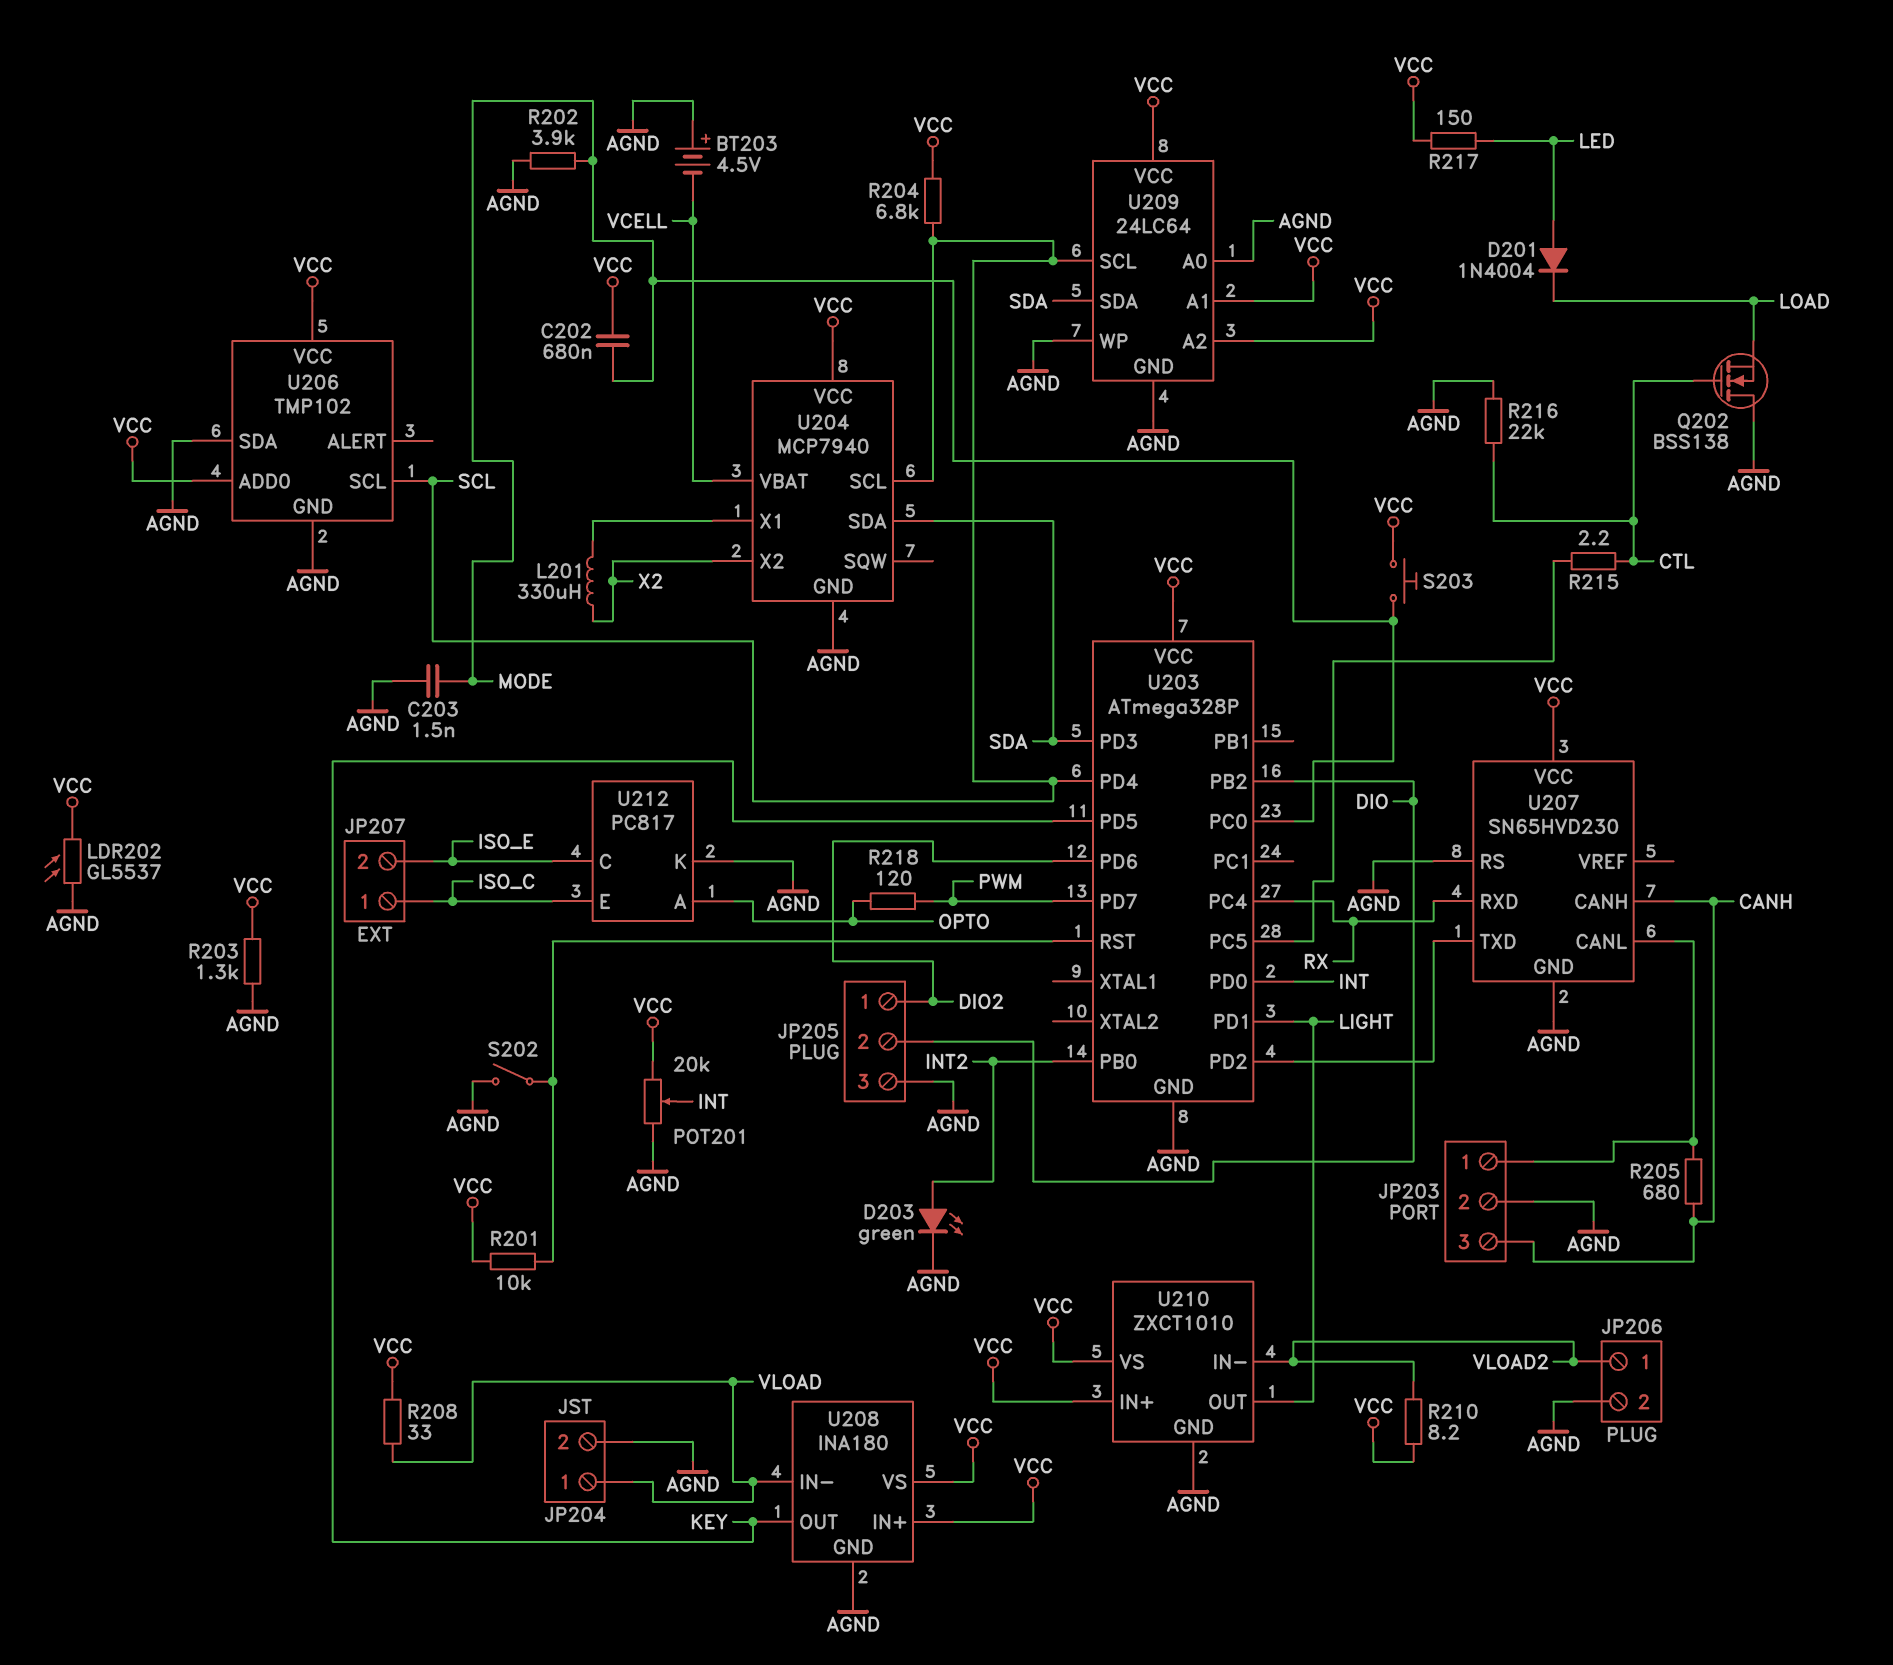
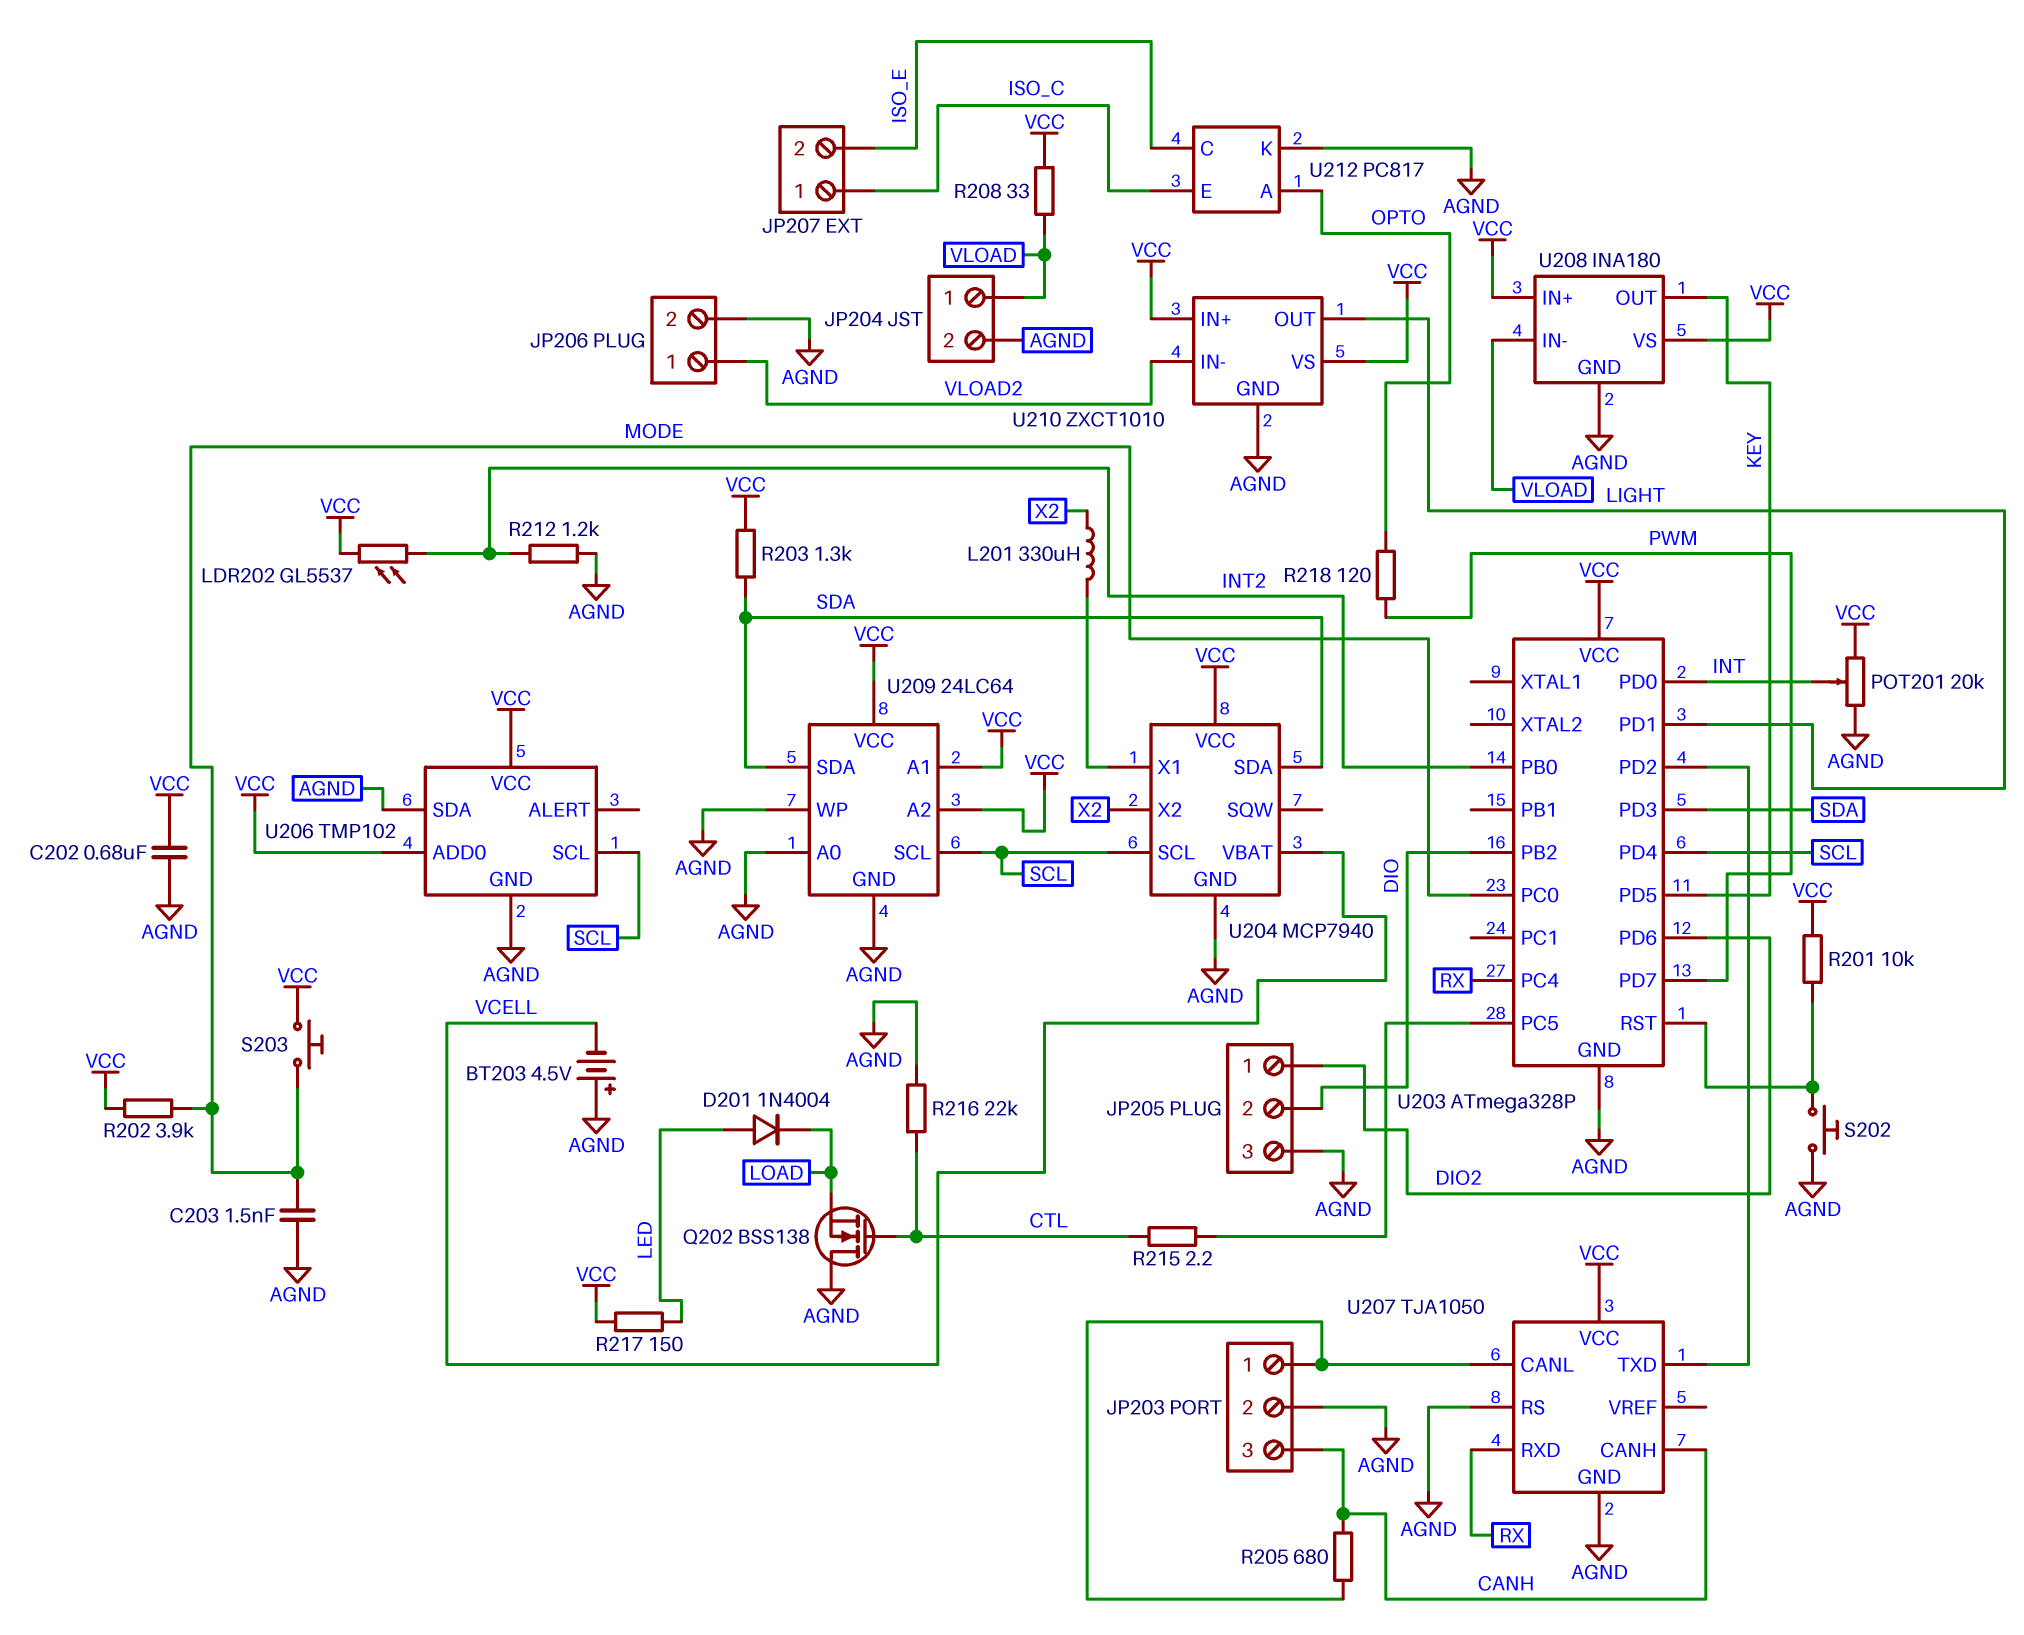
C202: 680nF (MODE, VCC) -> 680nF (AGND, VCC)
D203: LED green (A INT2, K AGND) -> none
LDR202: GL5537 (AGND, VCC) -> GL5537 (INT2, VCC)
R202: 3.9k (AGND, MODE) -> 3.9k (MODE, VCC)
R203: 1.3k (AGND, VCC) -> 1.3k (SDA, VCC)
R204: 6.8k (SCL, VCC) -> none
R210: 8.2 (VCC, VLOAD2) -> none
R212: none -> 1.2k (AGND, INT2)
S202: switch (AGND, U203/RST) -> button (AGND, U203/RST)
U207: SN65HVD230 -> TJA1050

